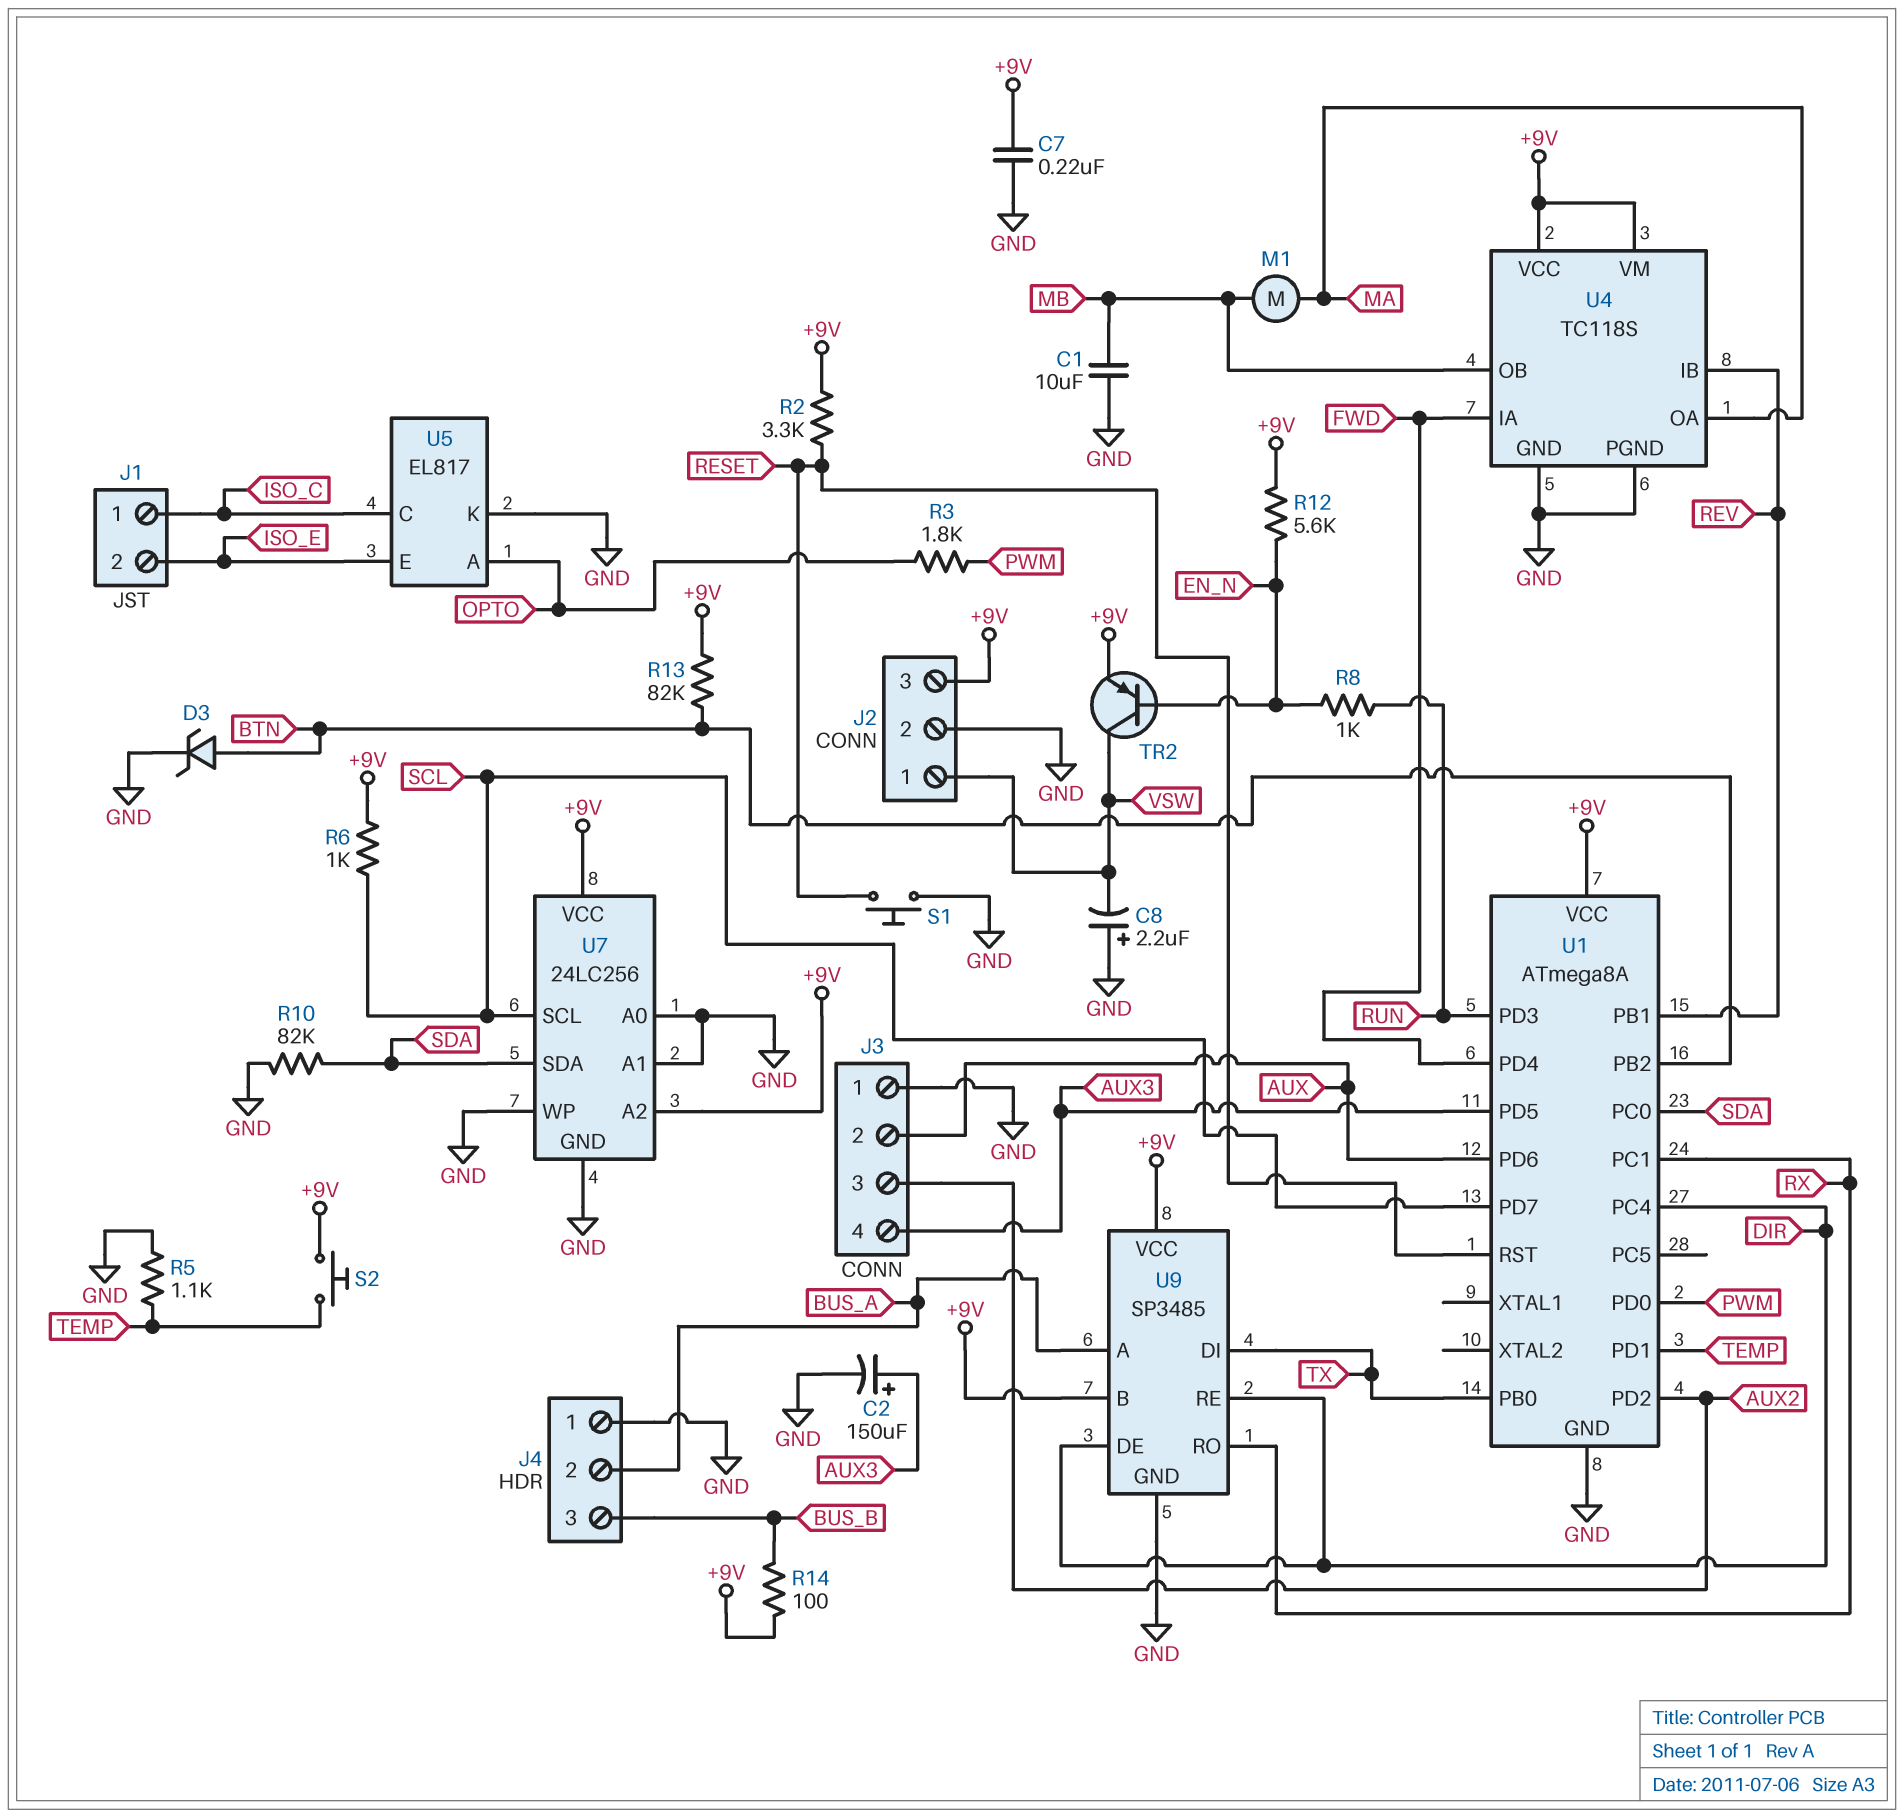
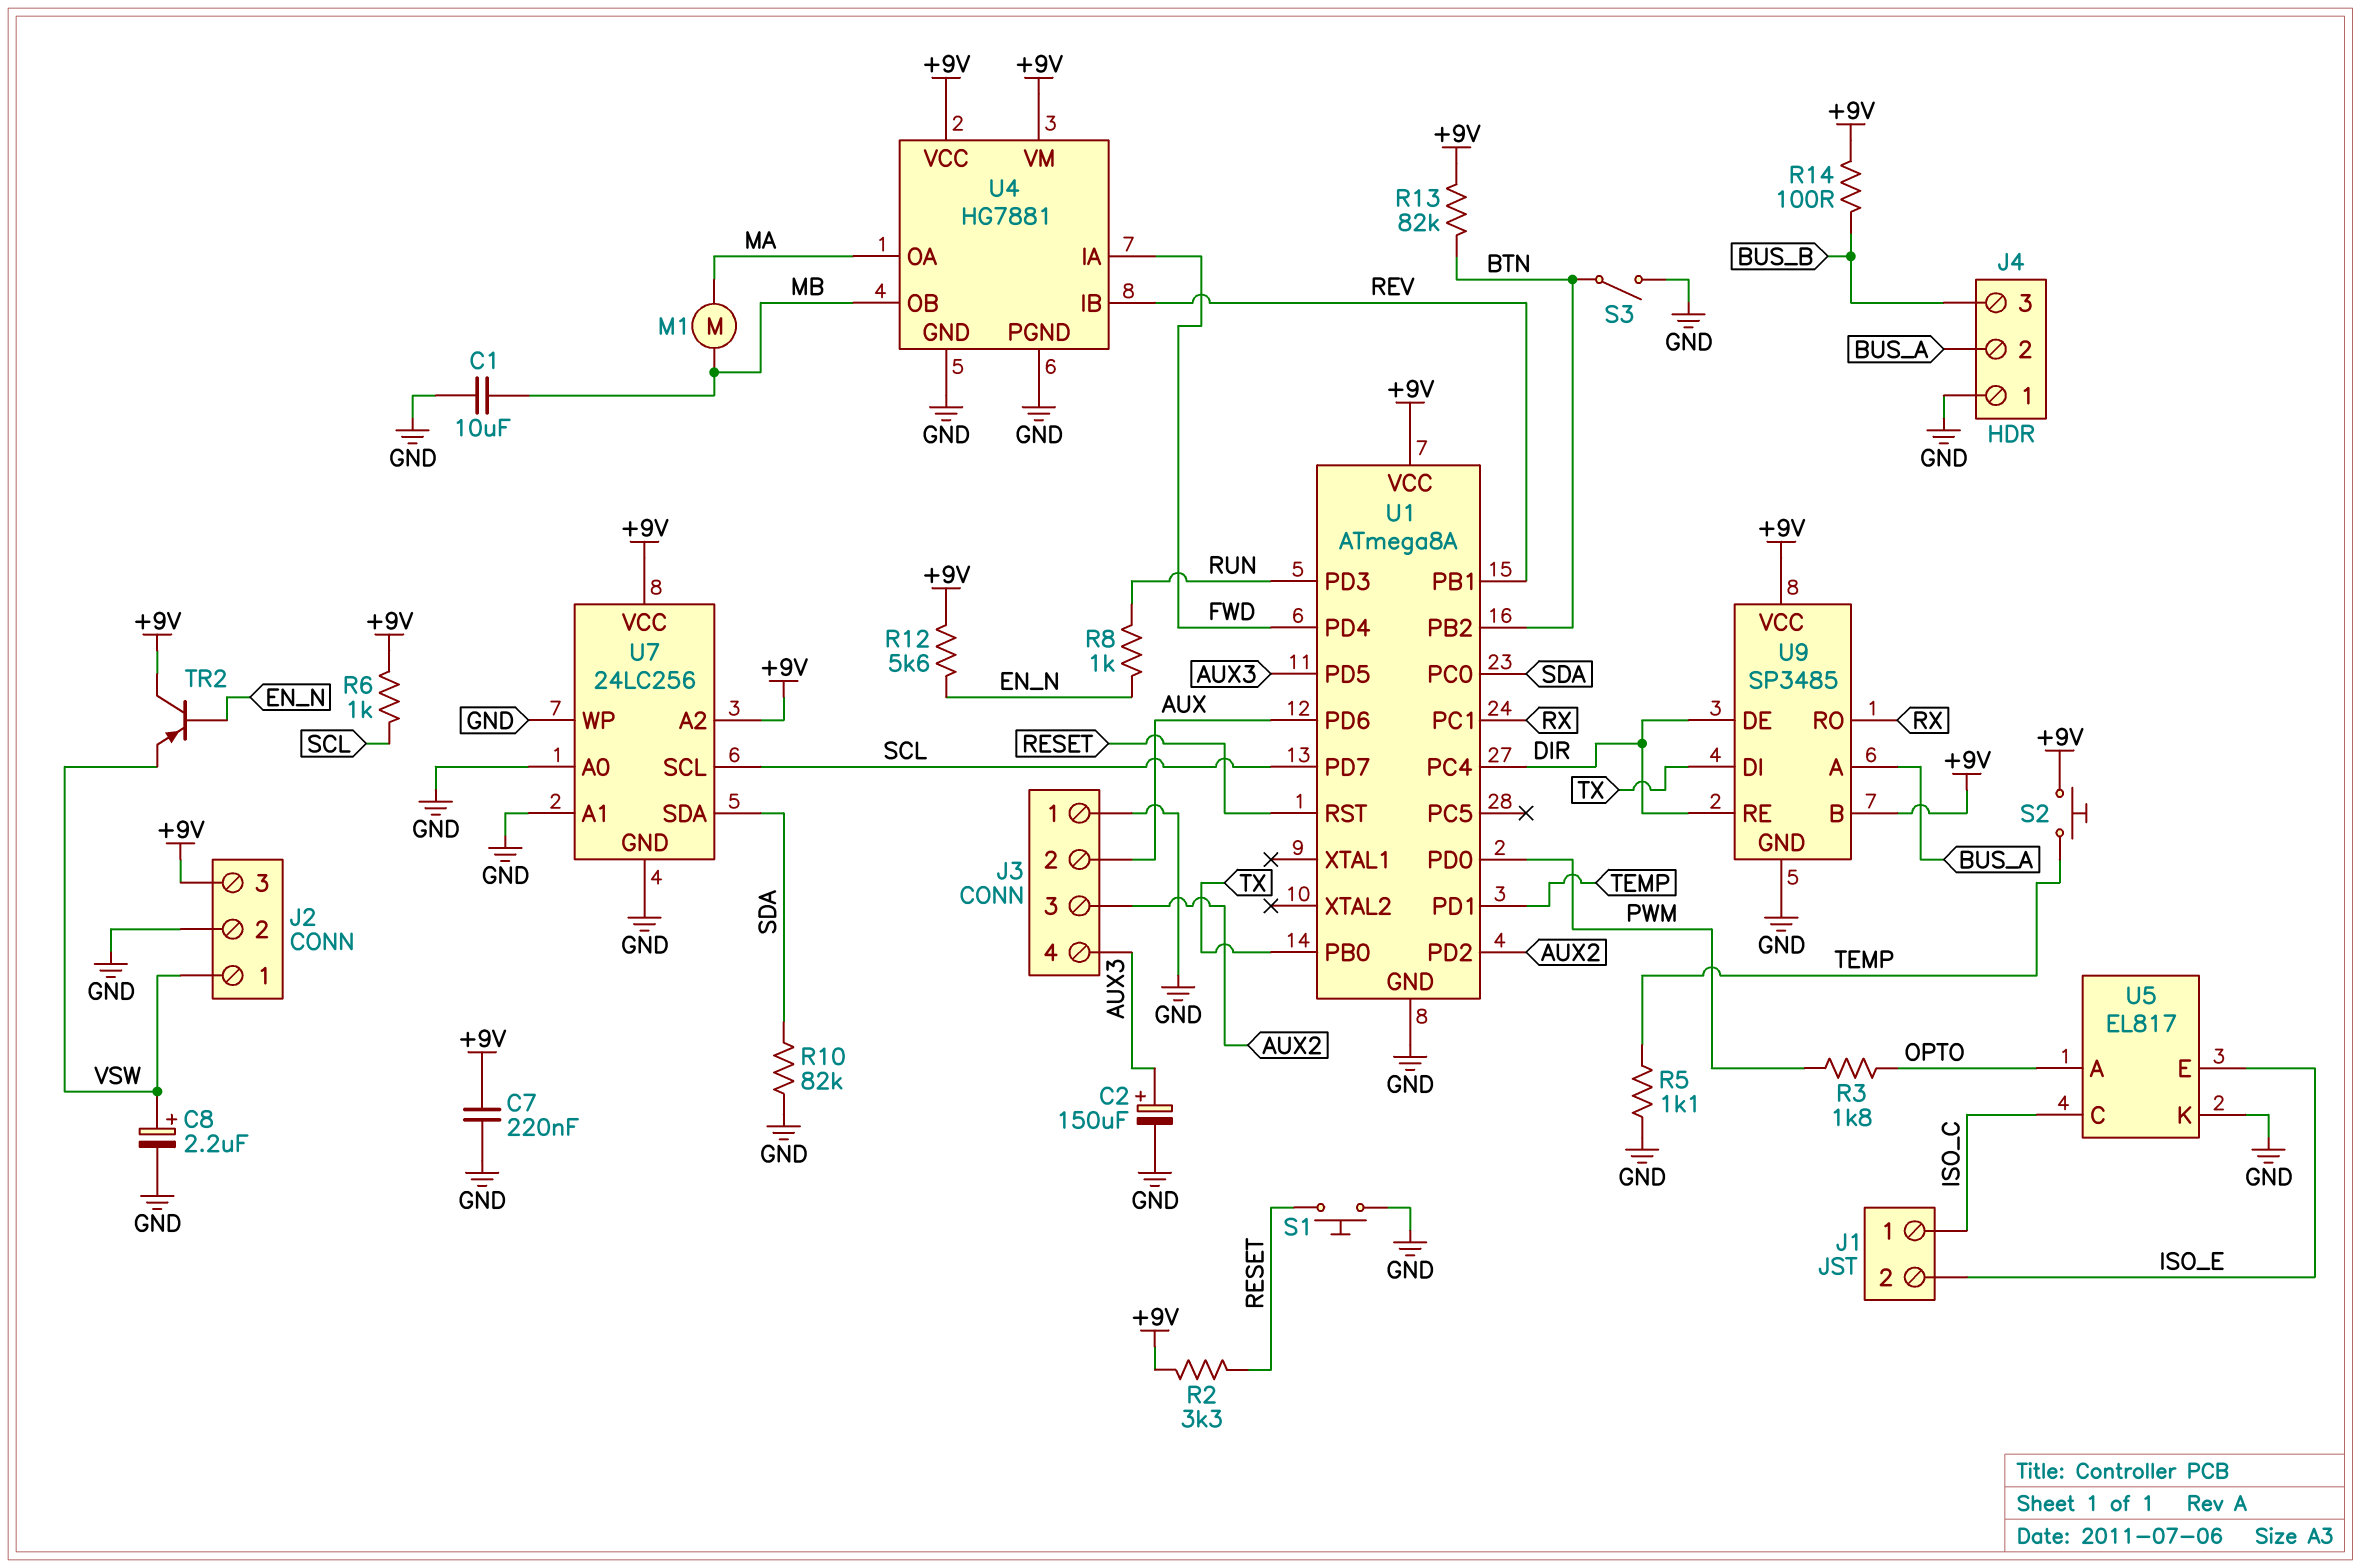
C8: 2.2uF (plus GND, minus VSW) -> 2.2uF (plus VSW, minus GND)
D3: zener (A BTN, K GND) -> none
S3: none -> switch (BTN, GND)
TR2: PNP (B EN_N, C VSW, E +9V) -> PNP (B EN_N, C +9V, E VSW)
U4: TC118S -> HG7881

